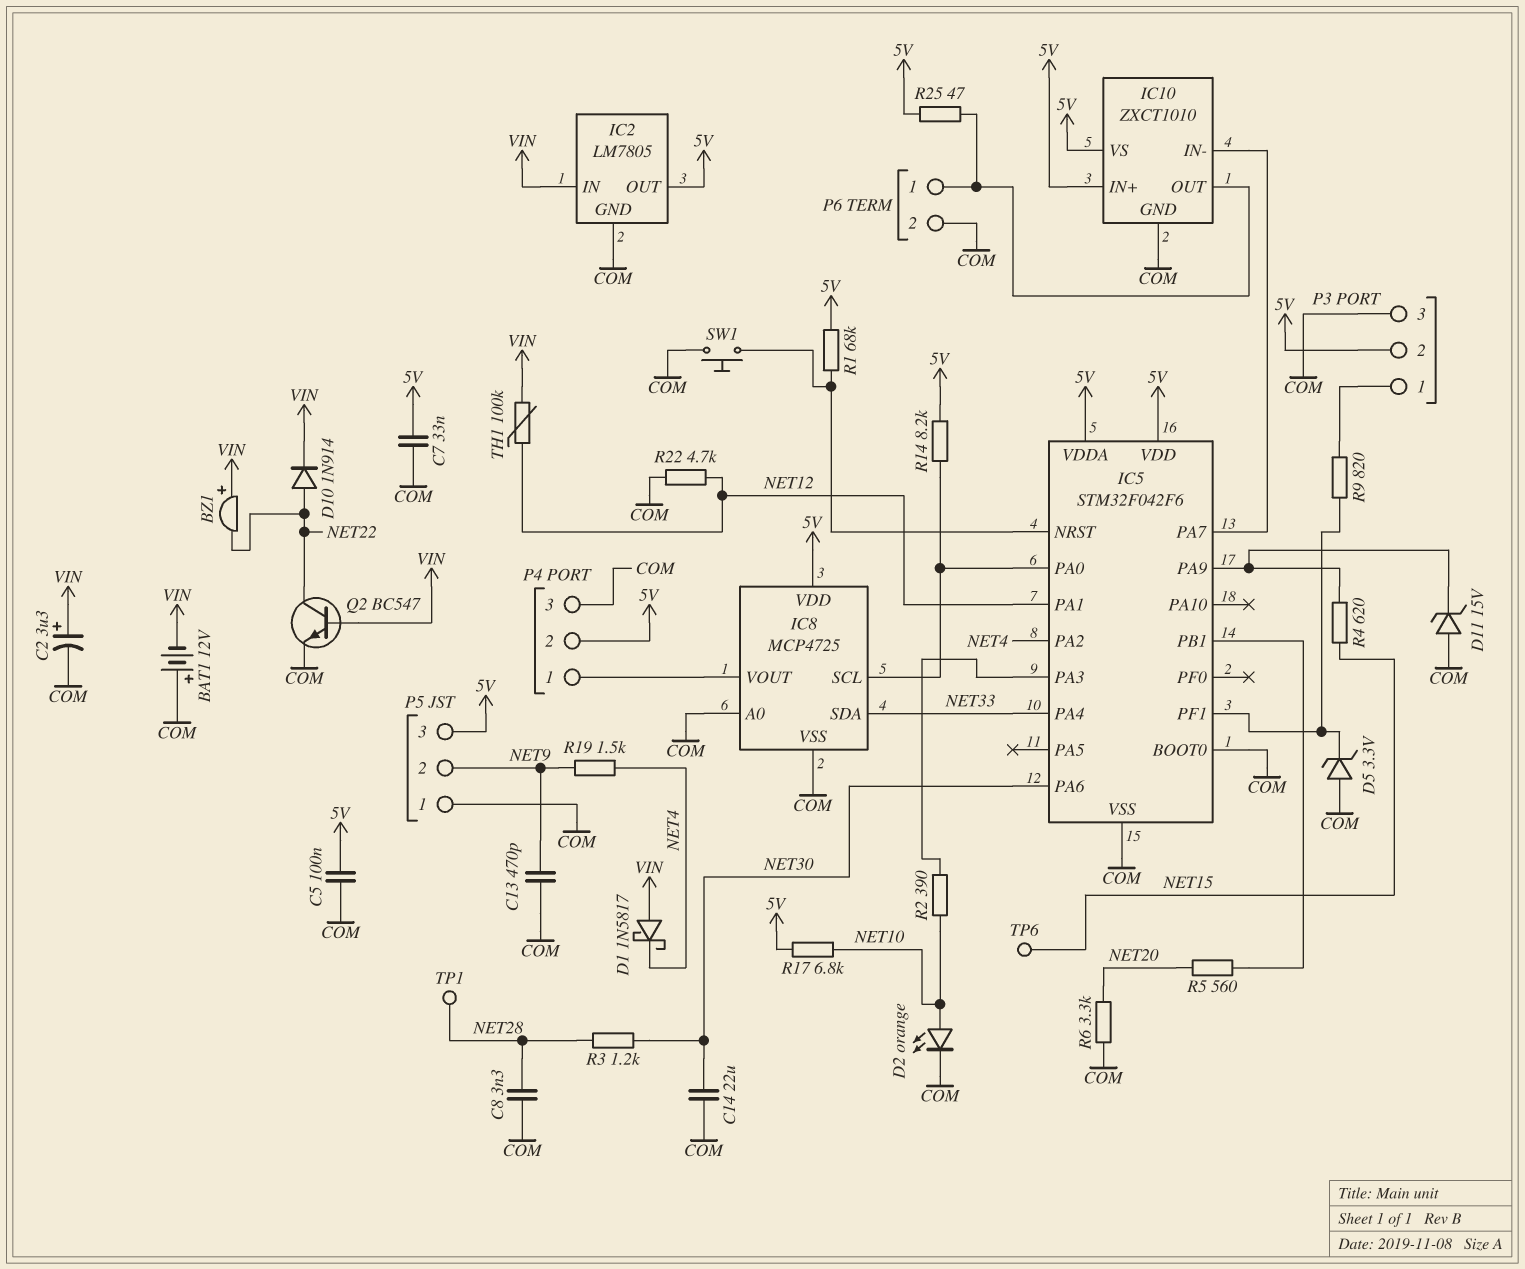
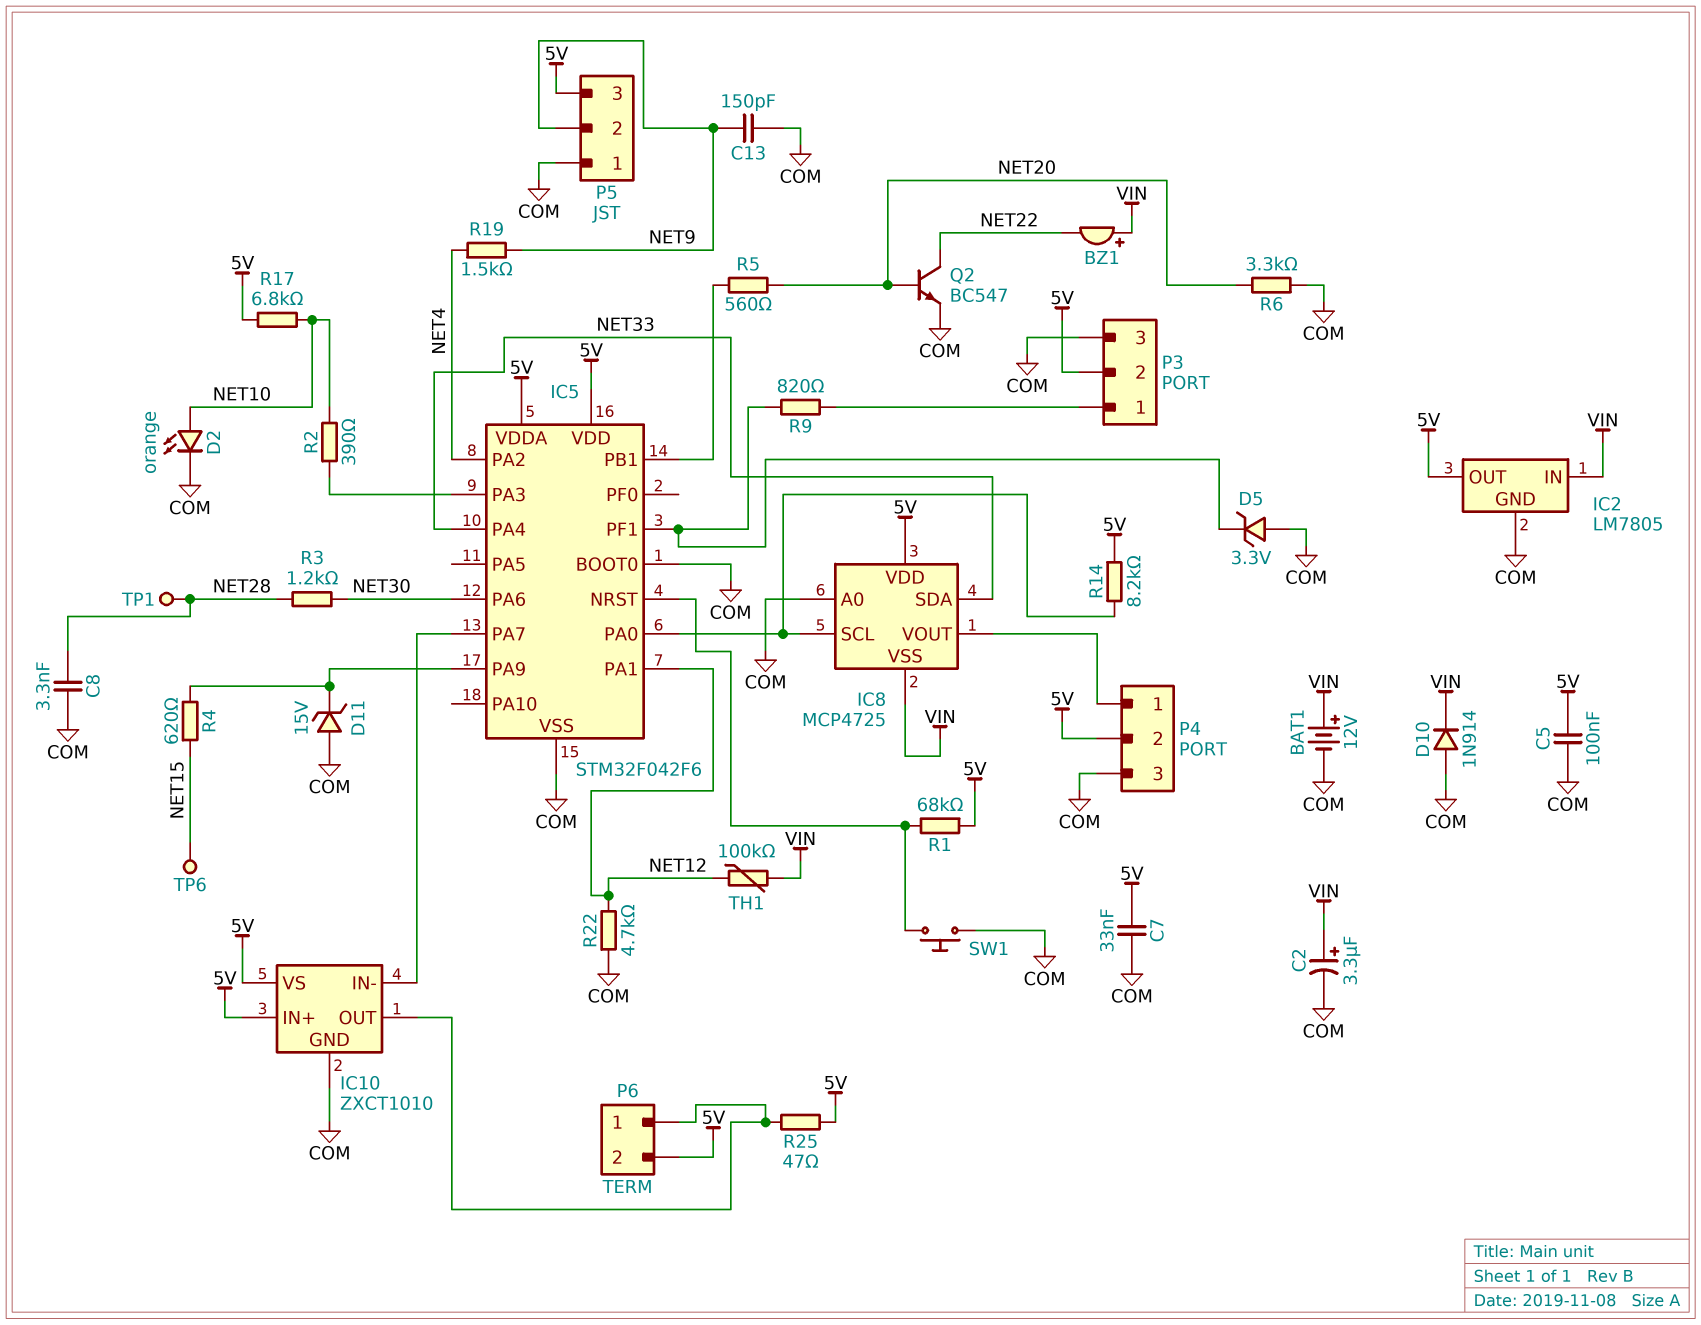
BAT1: 12V (plus COM, minus VIN) -> 12V (plus VIN, minus COM)
C13: 470pF (COM, NET9) -> 150pF (COM, NET9)
C14: 22uF (COM, NET30) -> none
D1: schottky 1N5817 (A VIN, K NET4) -> none
D10: diode 1N914 (A NET22, K VIN) -> diode 1N914 (A COM, K VIN)
IC8 pin VSS: COM -> VIN
P6 pin 2: COM -> 5V
Q2: NPN BC547 (B VIN, C NET22, E COM) -> NPN BC547 (B NET20, C NET22, E COM)

